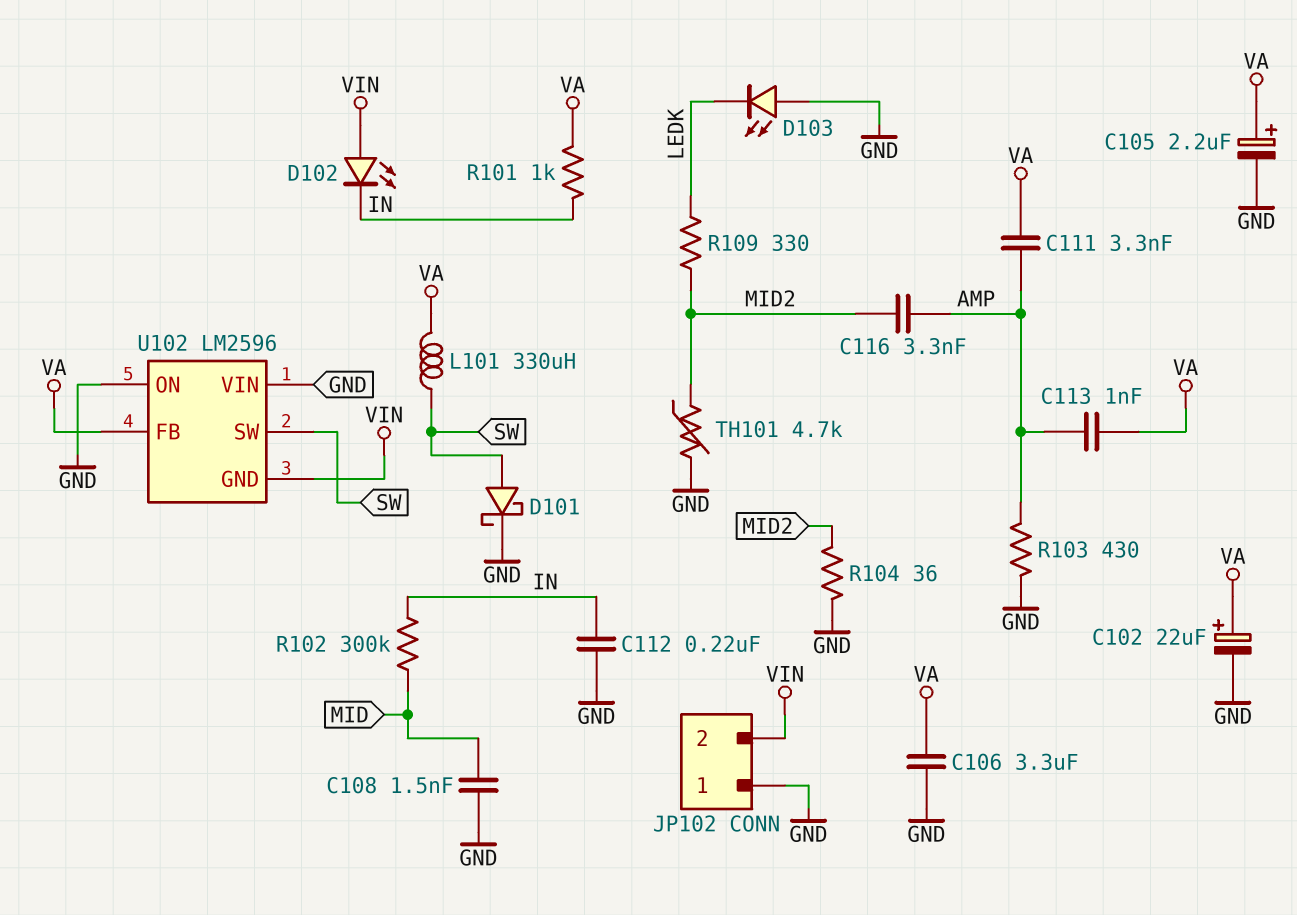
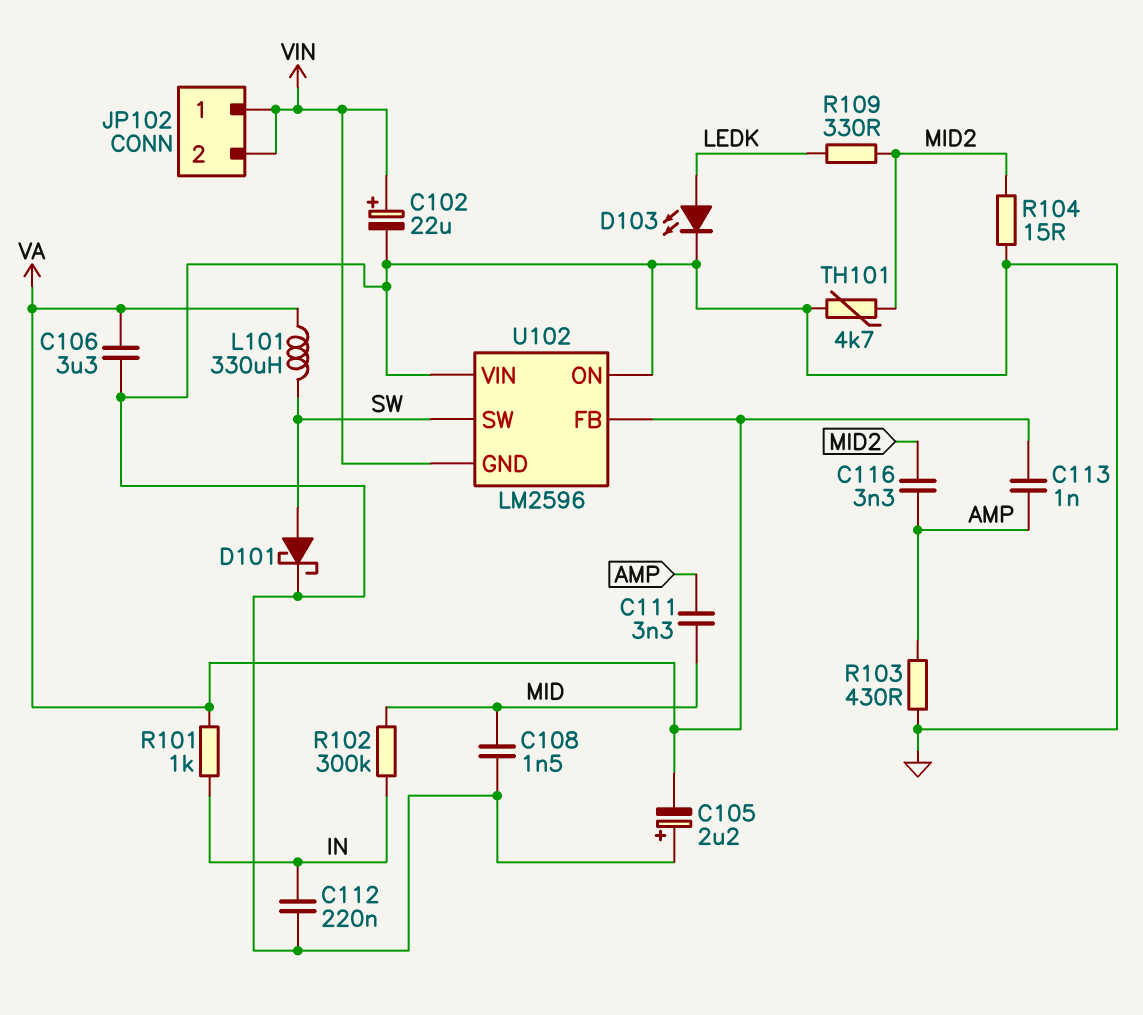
C102: 22uF (plus VA, minus GND) -> 22uF (plus VIN, minus GND)
C105: 2.2uF (plus VA, minus GND) -> 2.2uF (plus GND, minus VA)
C111: 3.3nF (AMP, VA) -> 3.3nF (AMP, MID)
D102: LED (A VIN, K IN) -> none
D103: LED (A GND, K LEDK) -> LED (A LEDK, K GND)
JP102 pin 1: GND -> VIN
R104: 36 (GND, MID2) -> 15 (GND, MID2)

